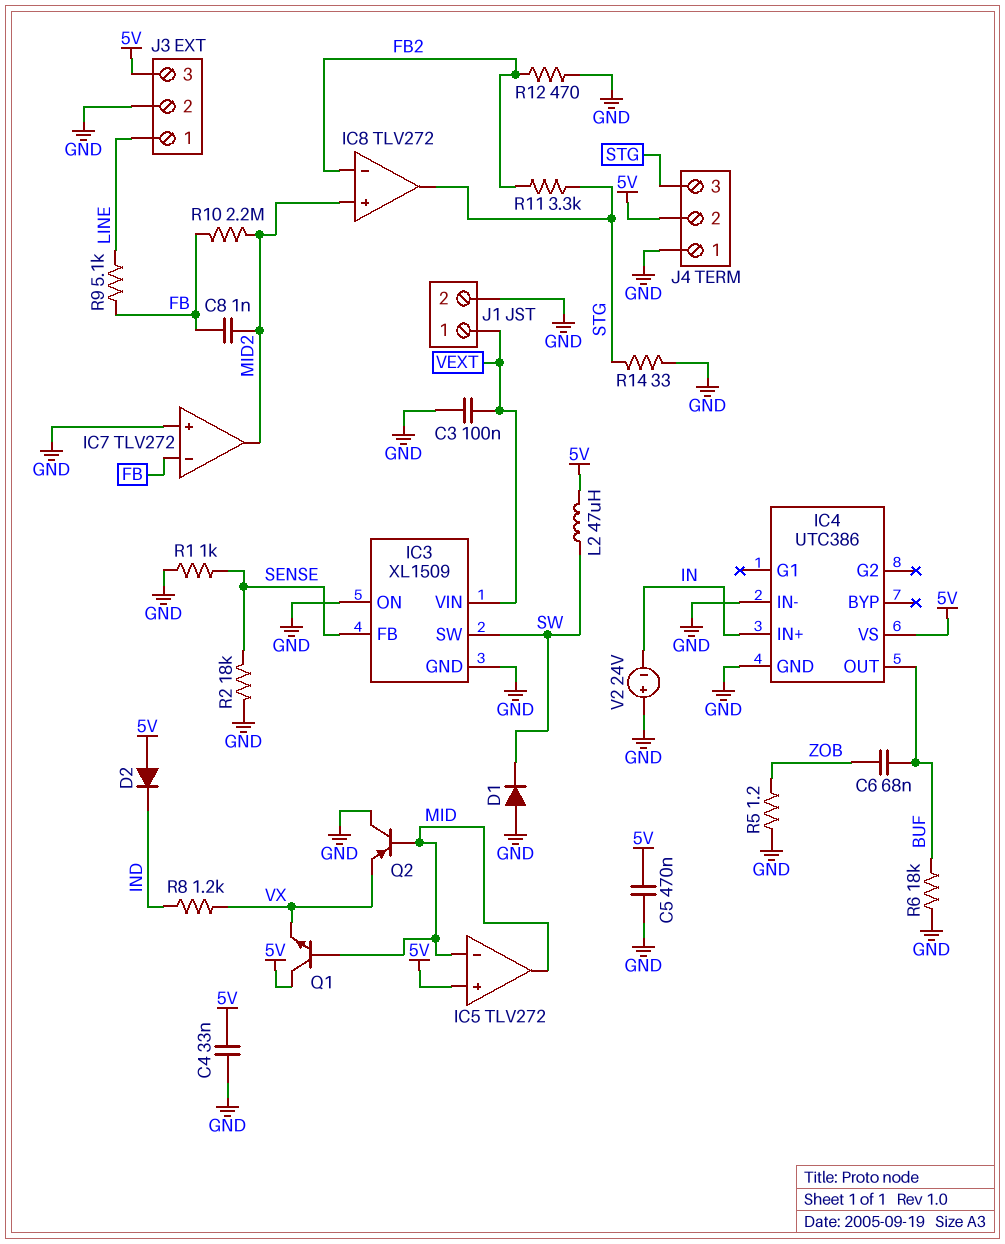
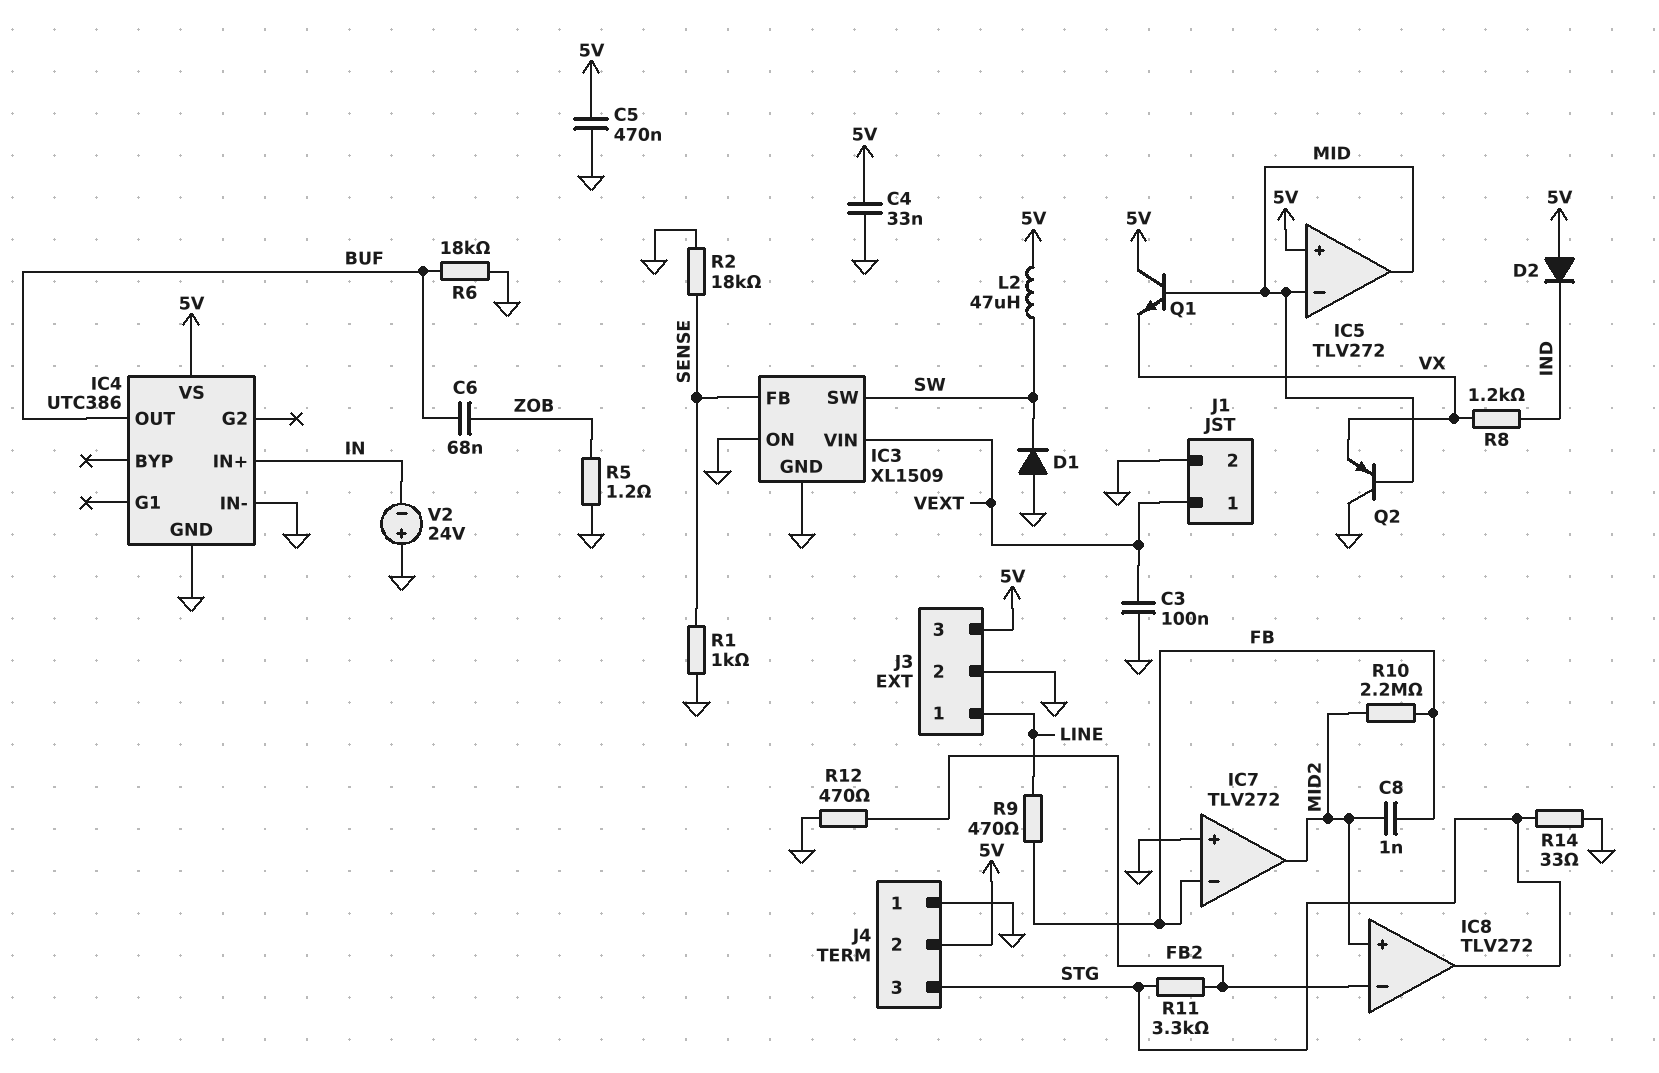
R9: 5.1k (FB, LINE) -> 470 (FB, LINE)

